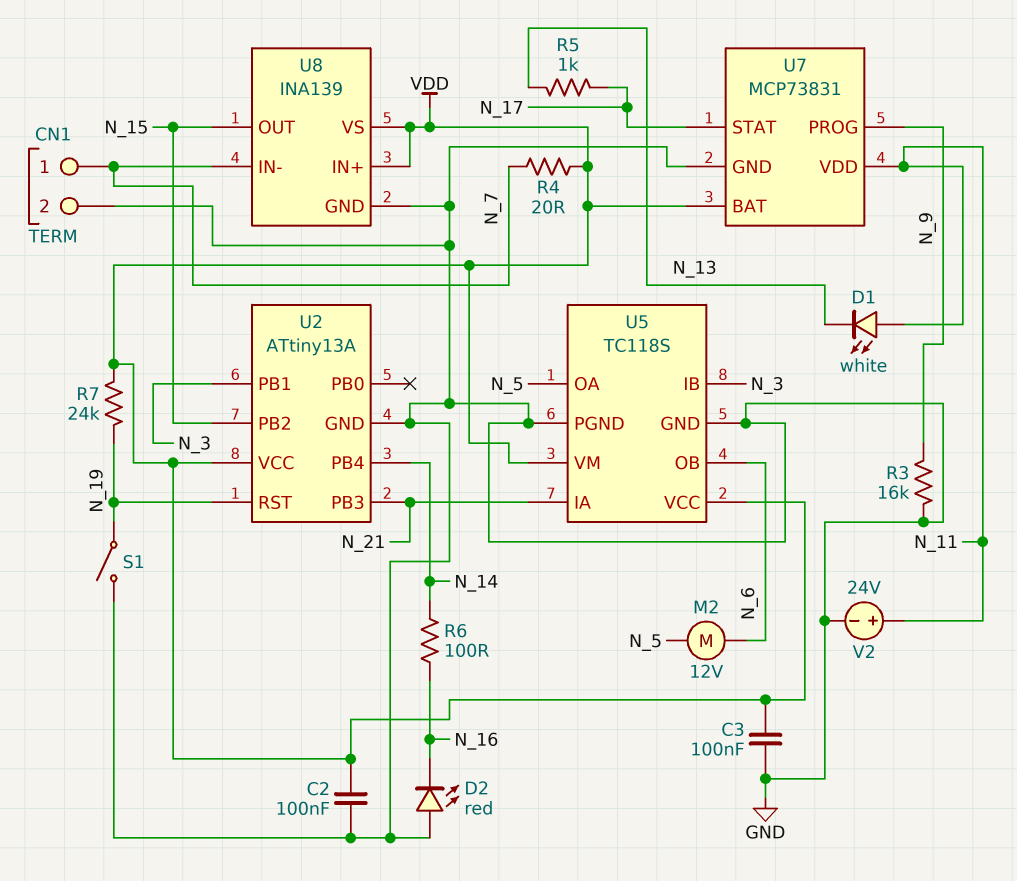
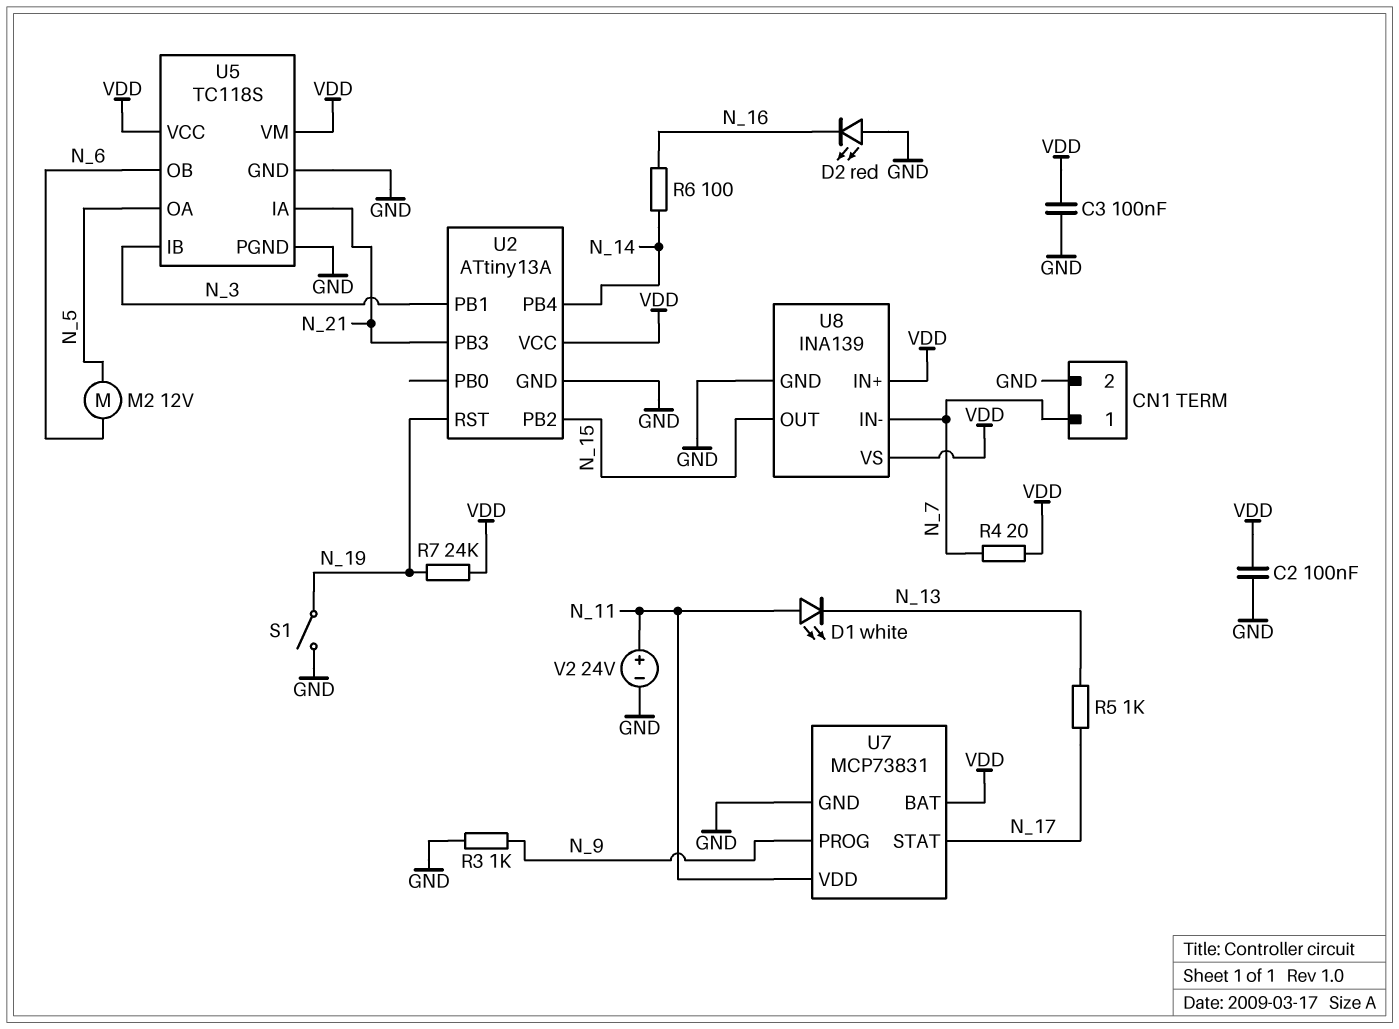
R3: 16k (GND, N_9) -> 1k (GND, N_9)

